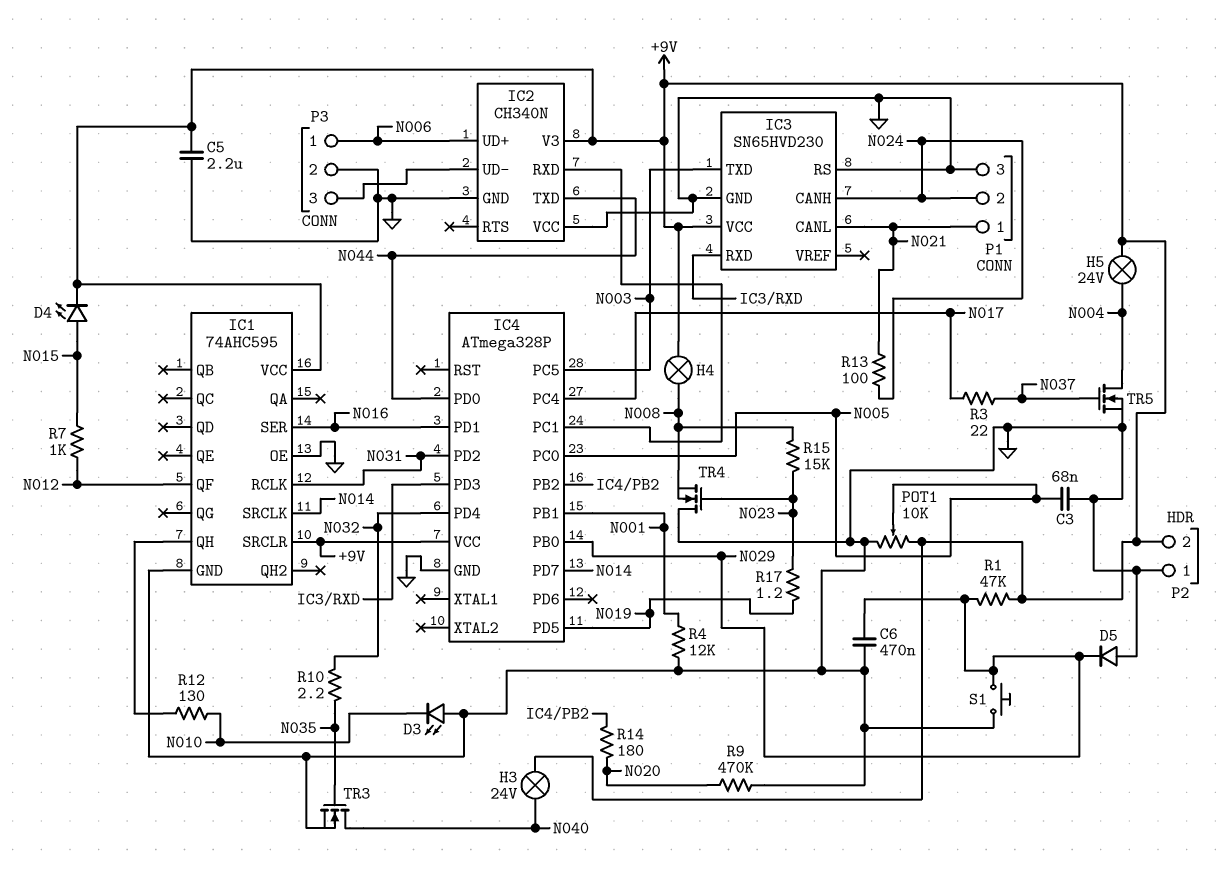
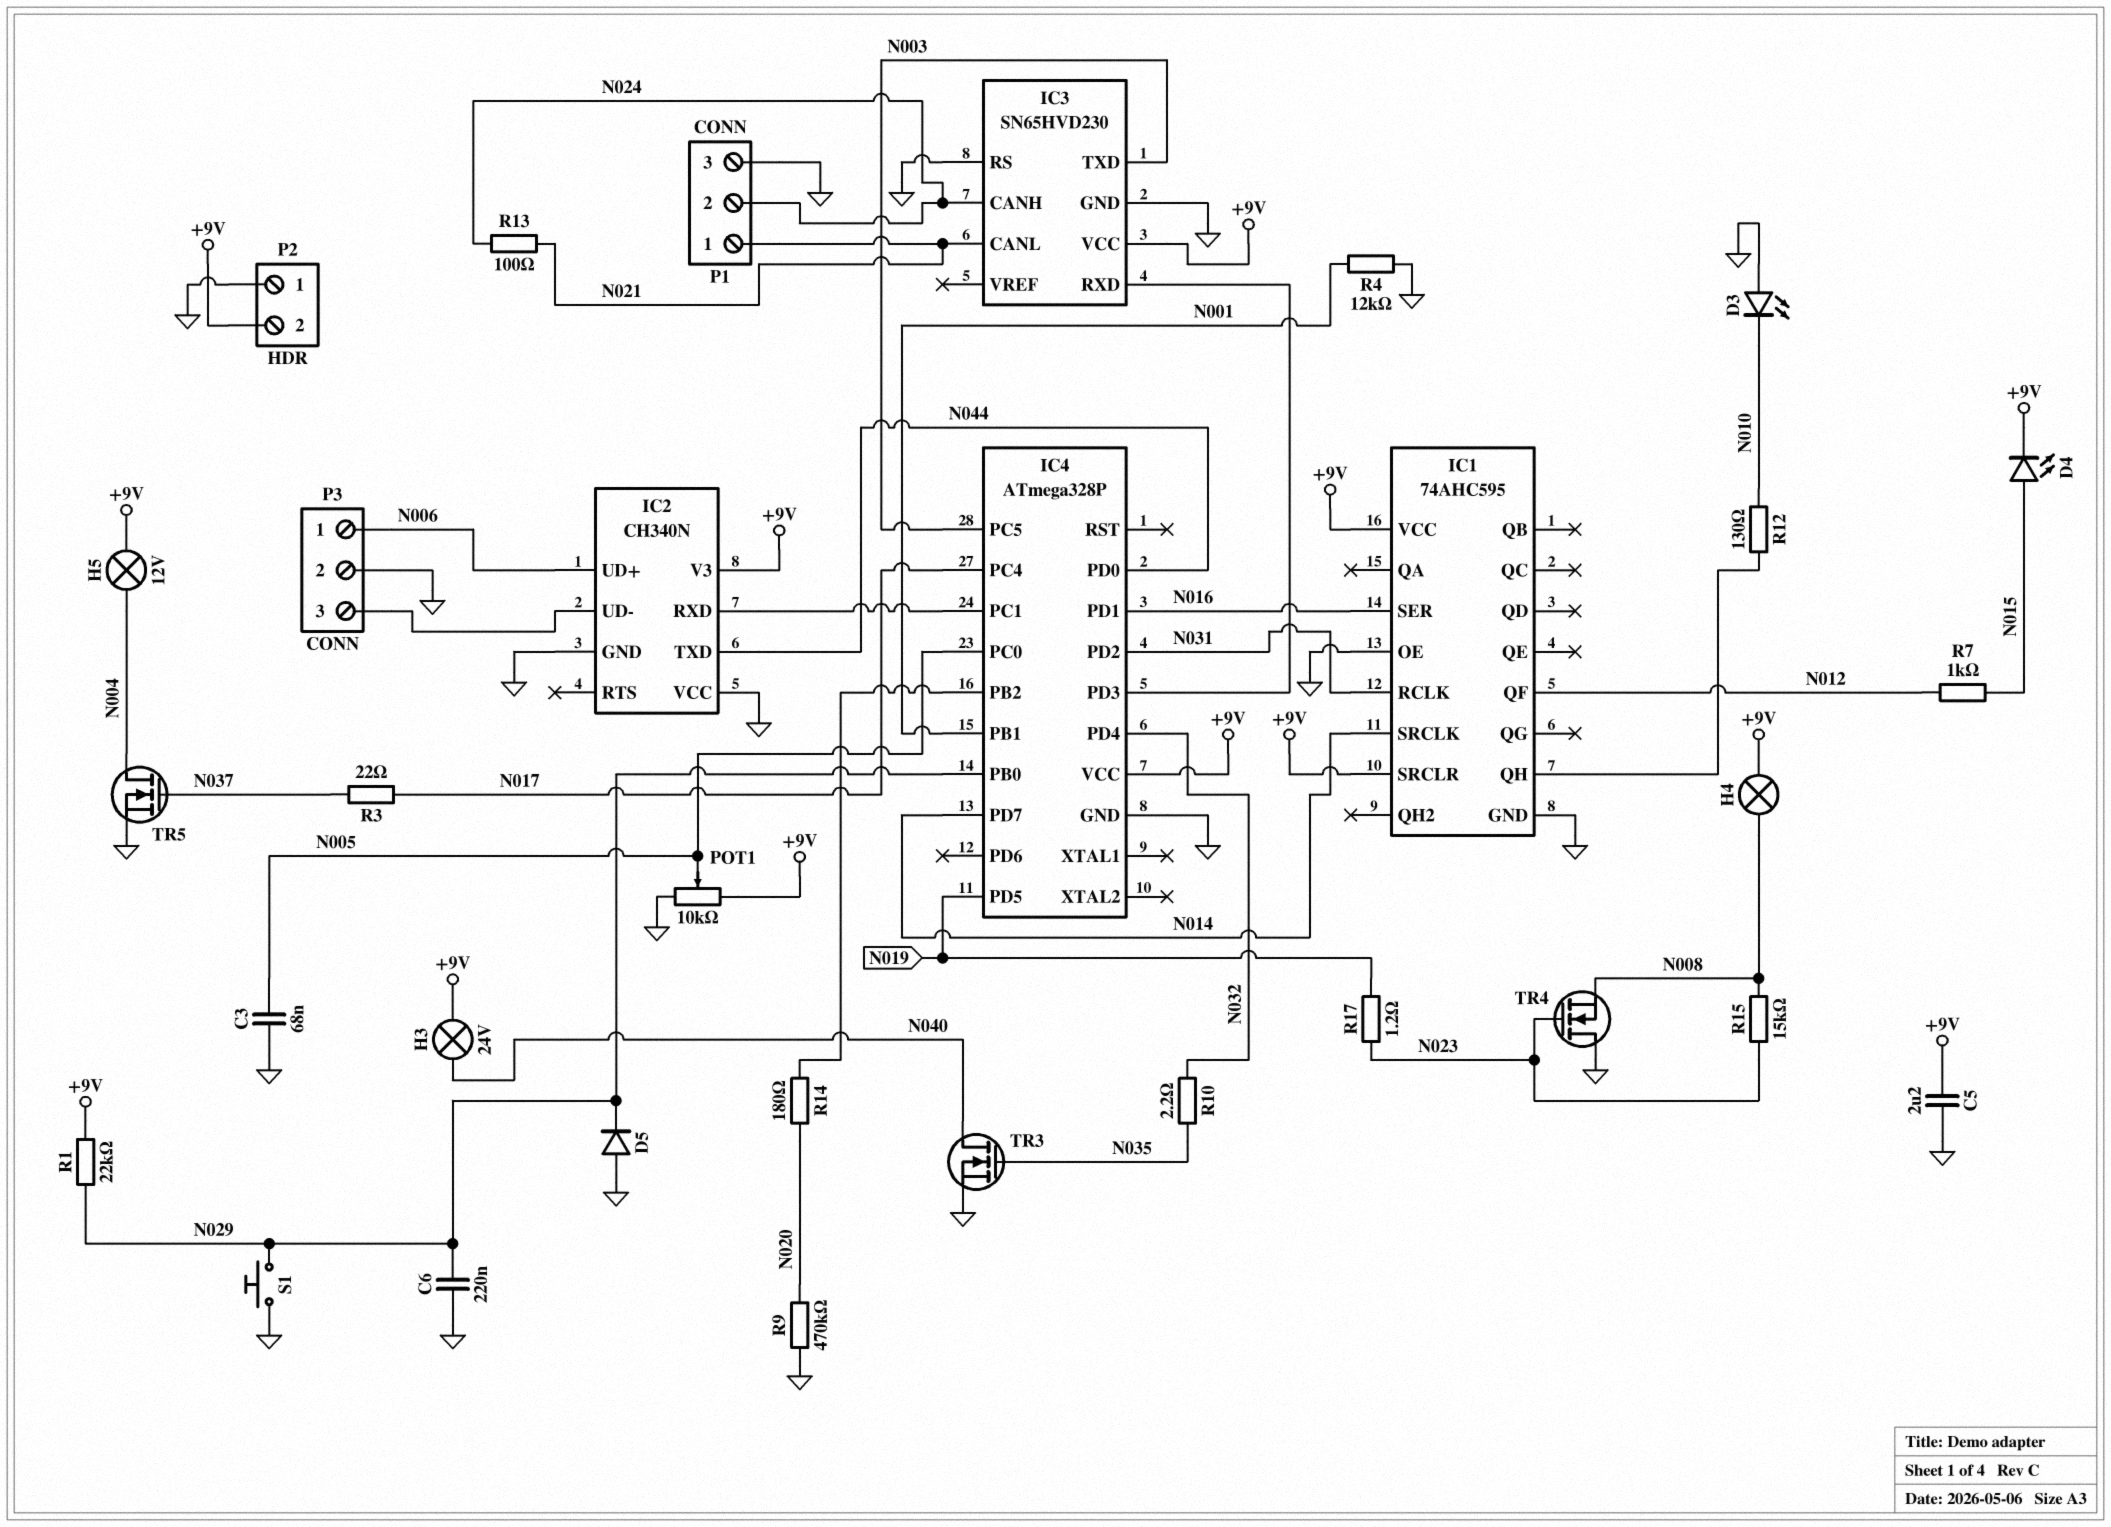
C6: 470nF (GND, N029) -> 220nF (GND, N029)
H5: lamp 24V (+9V, N004) -> lamp 12V (+9V, N004)
R1: 47k (+9V, N029) -> 22k (+9V, N029)

